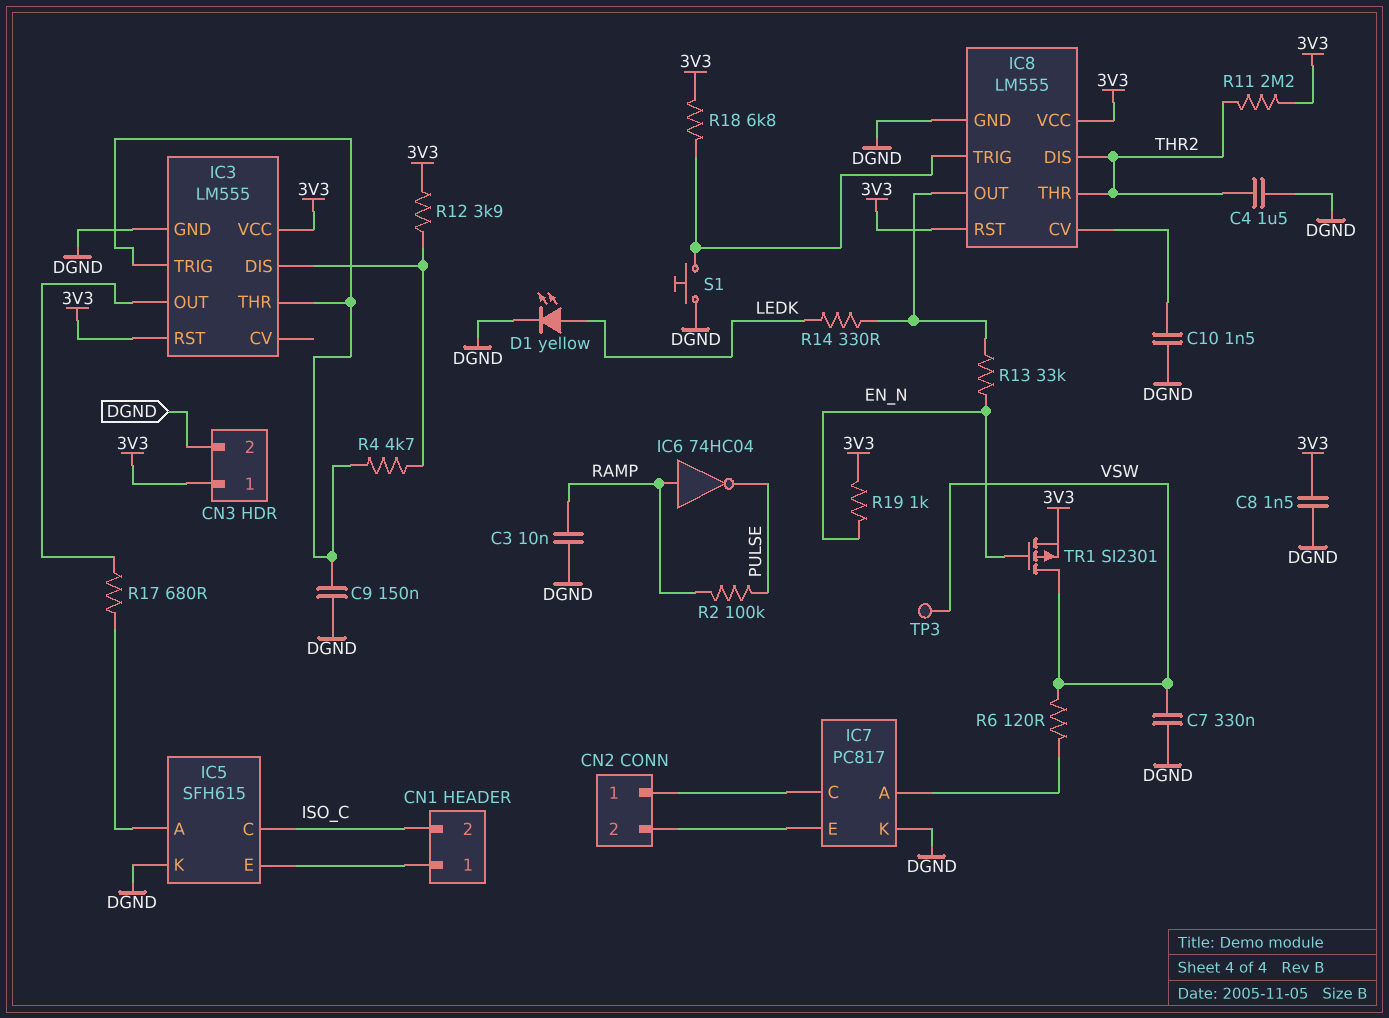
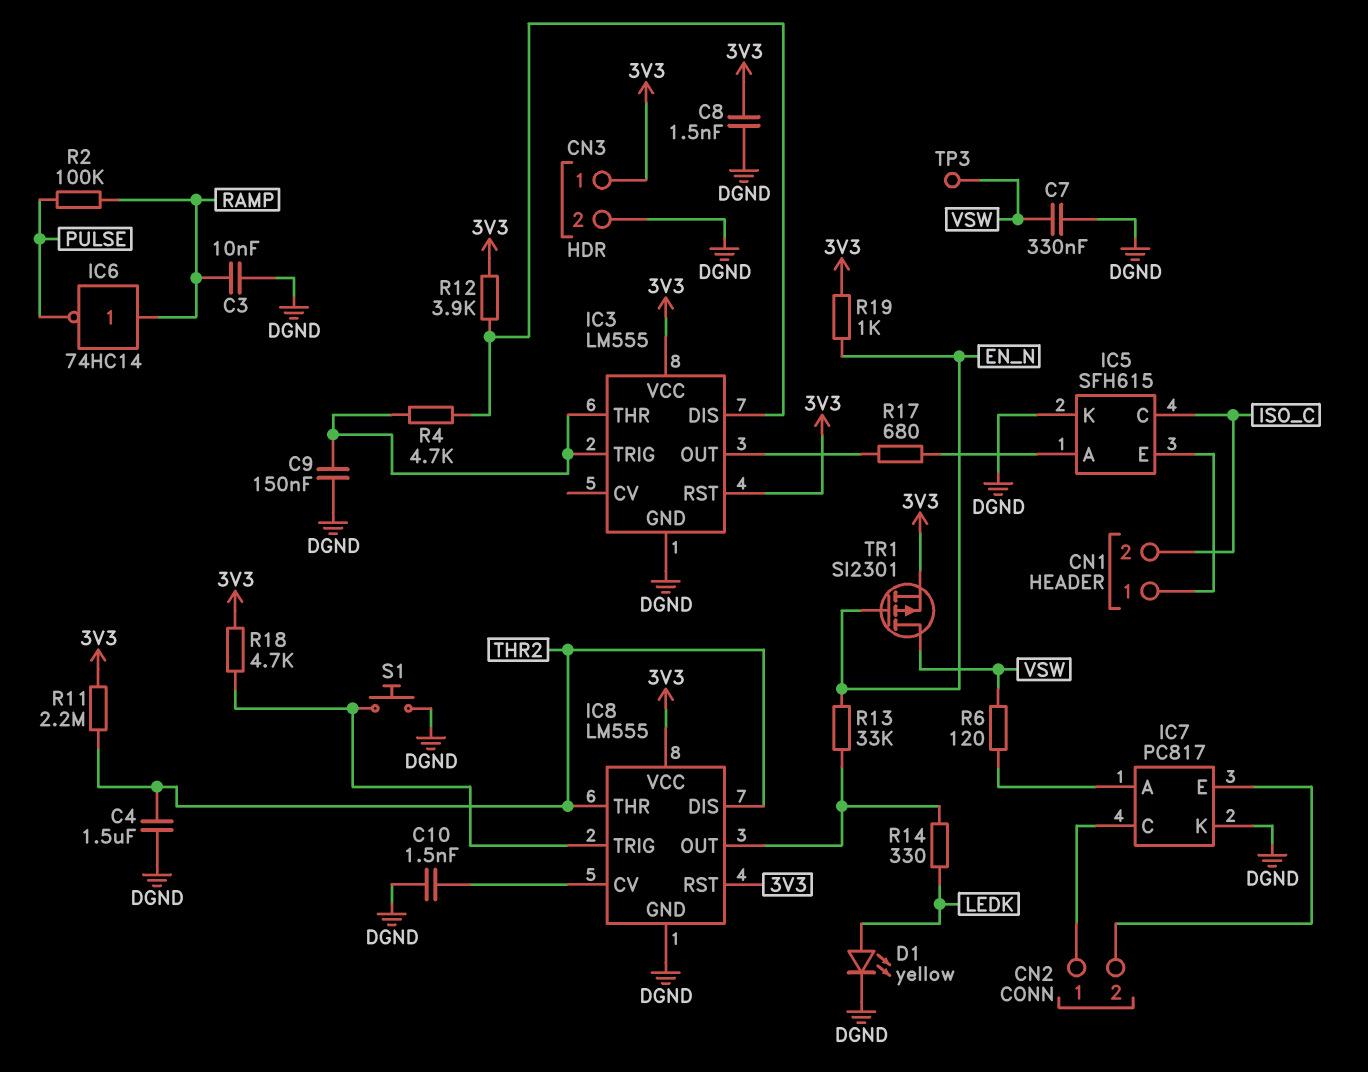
IC6: NOT 74HC04 (in RAMP, out PULSE) -> NOT 74HC14 (in RAMP, out PULSE)
R18: 6.8k (3V3, IC8/TRIG) -> 4.7k (3V3, IC8/TRIG)

